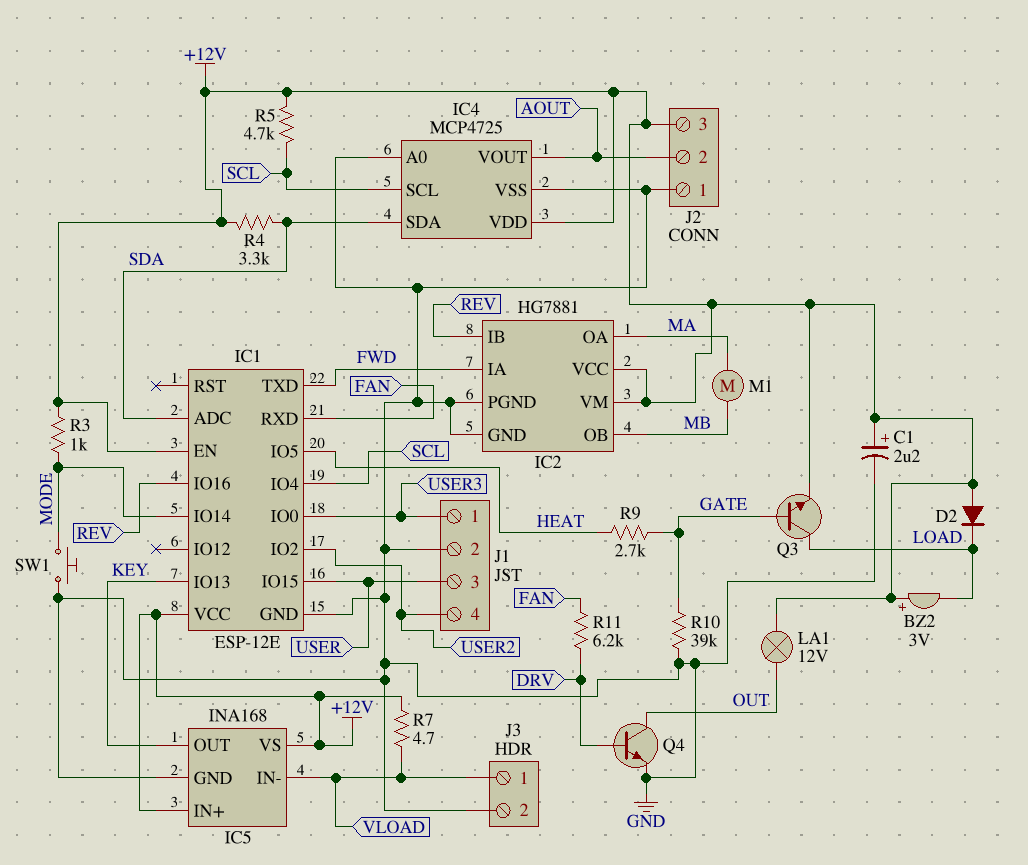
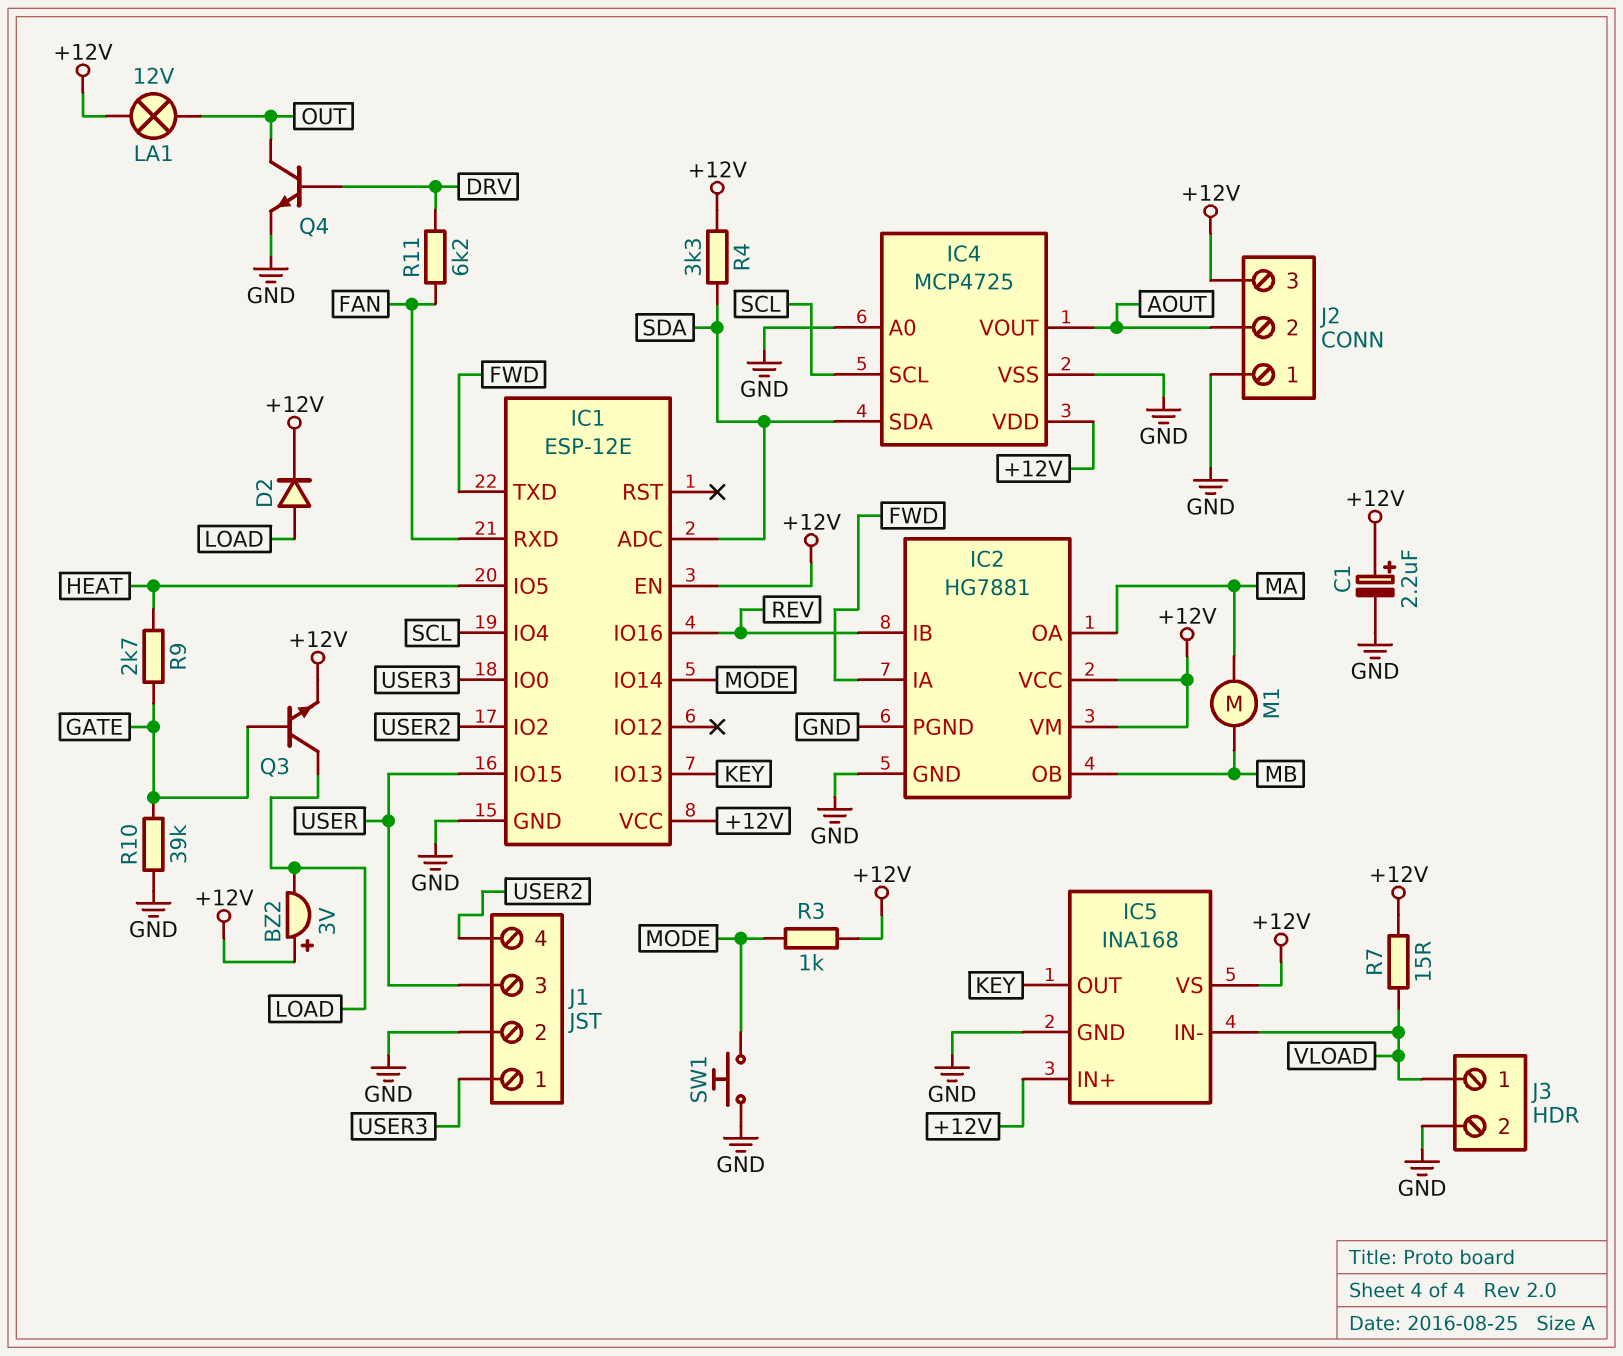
D2: diode (A +12V, K LOAD) -> diode (A LOAD, K +12V)
R5: 4.7k (+12V, SCL) -> none
R7: 4.7 (+12V, VLOAD) -> 15 (+12V, VLOAD)

